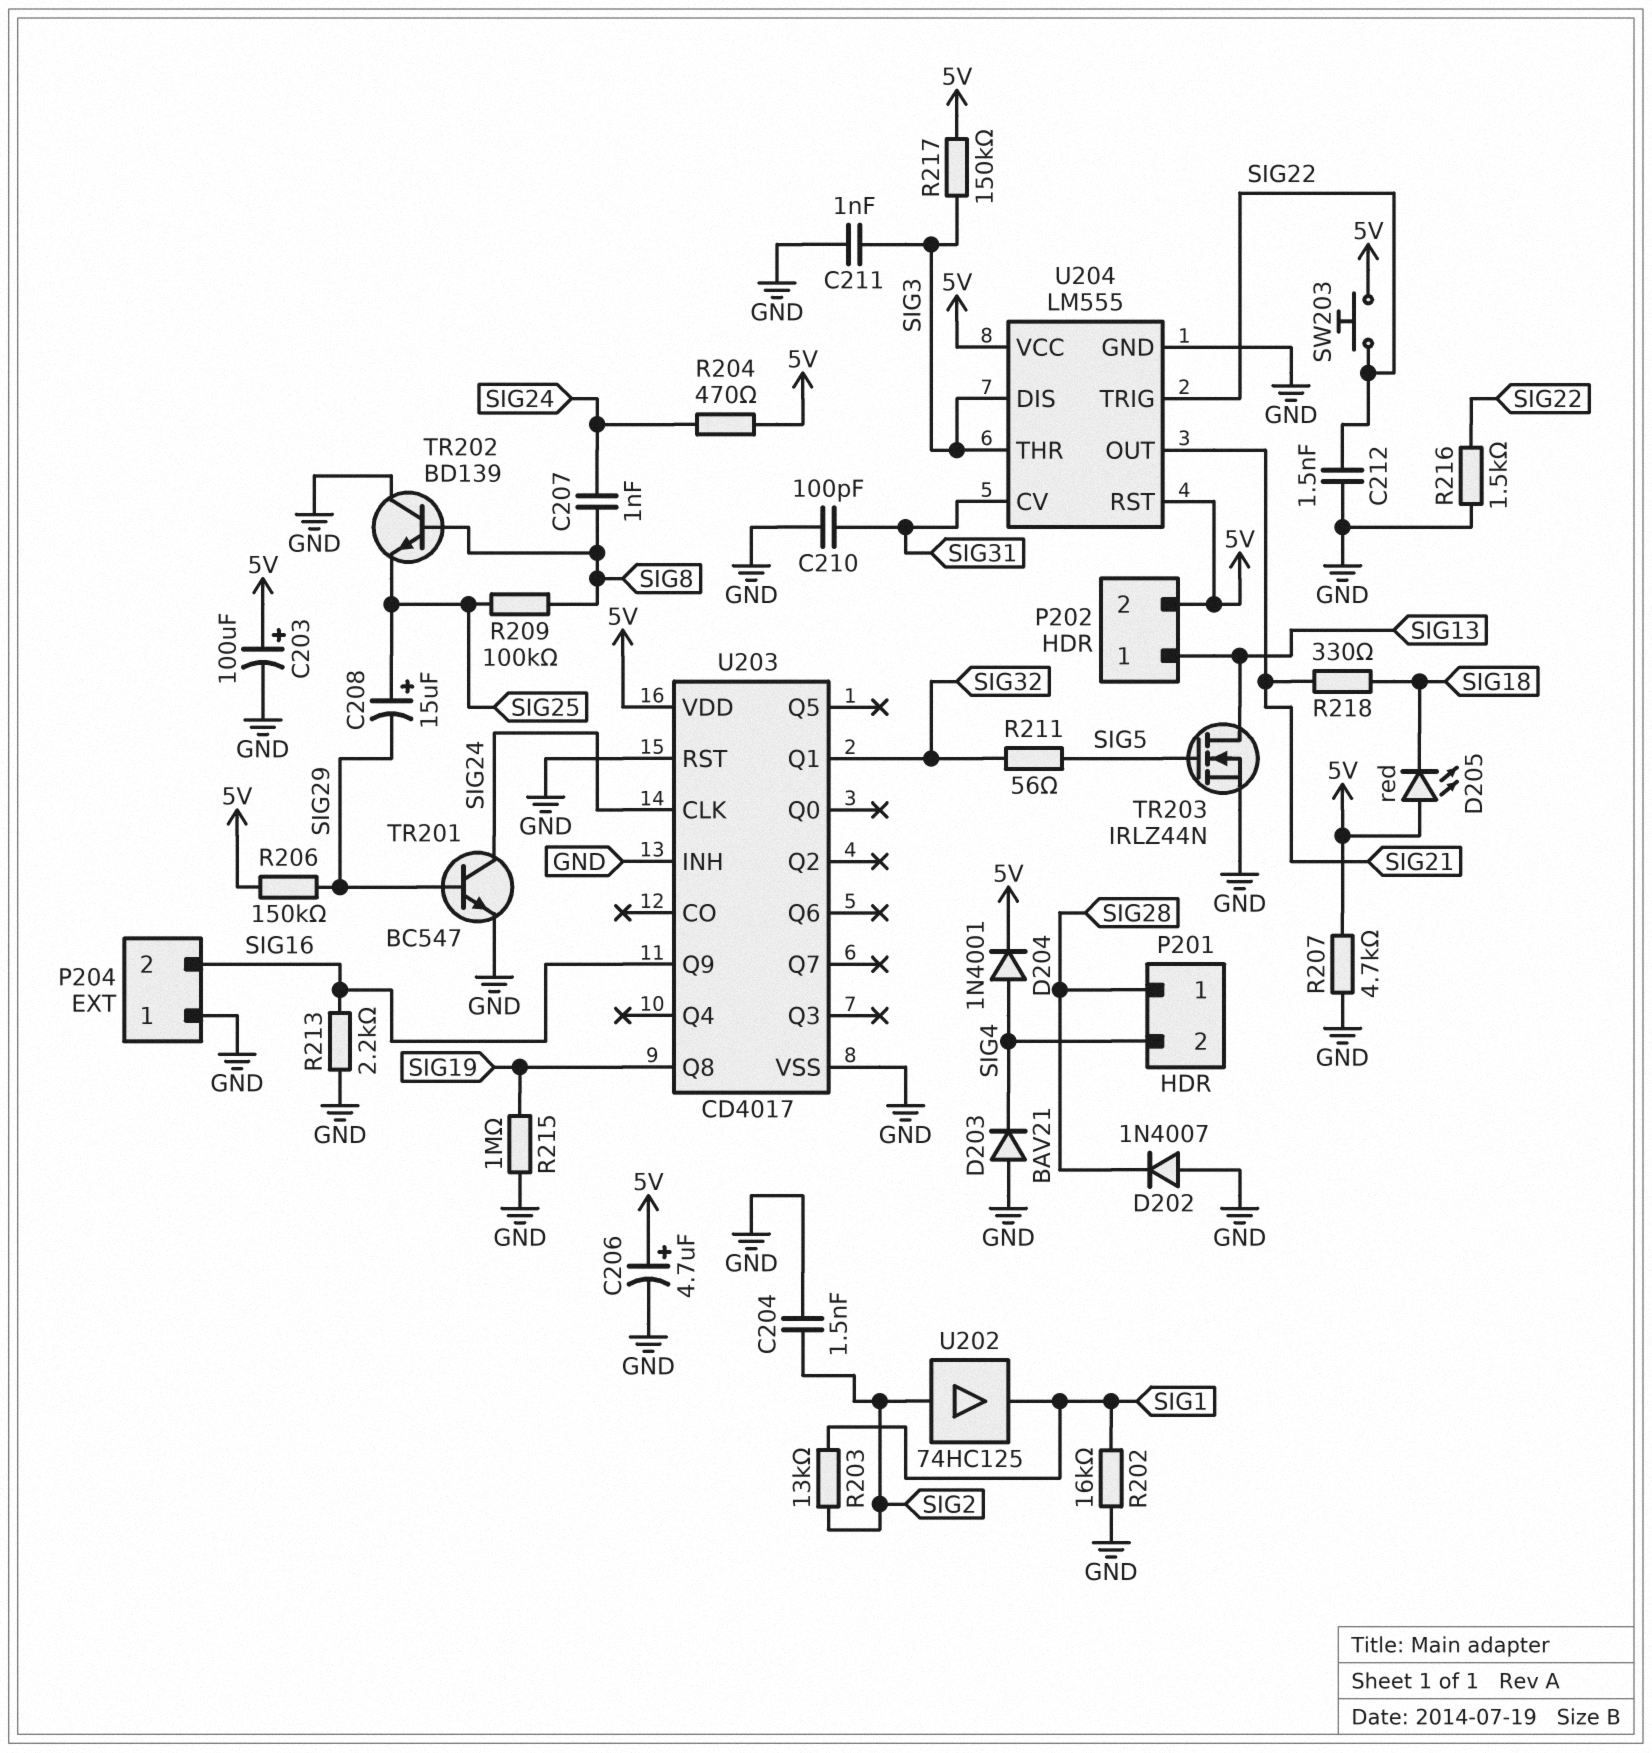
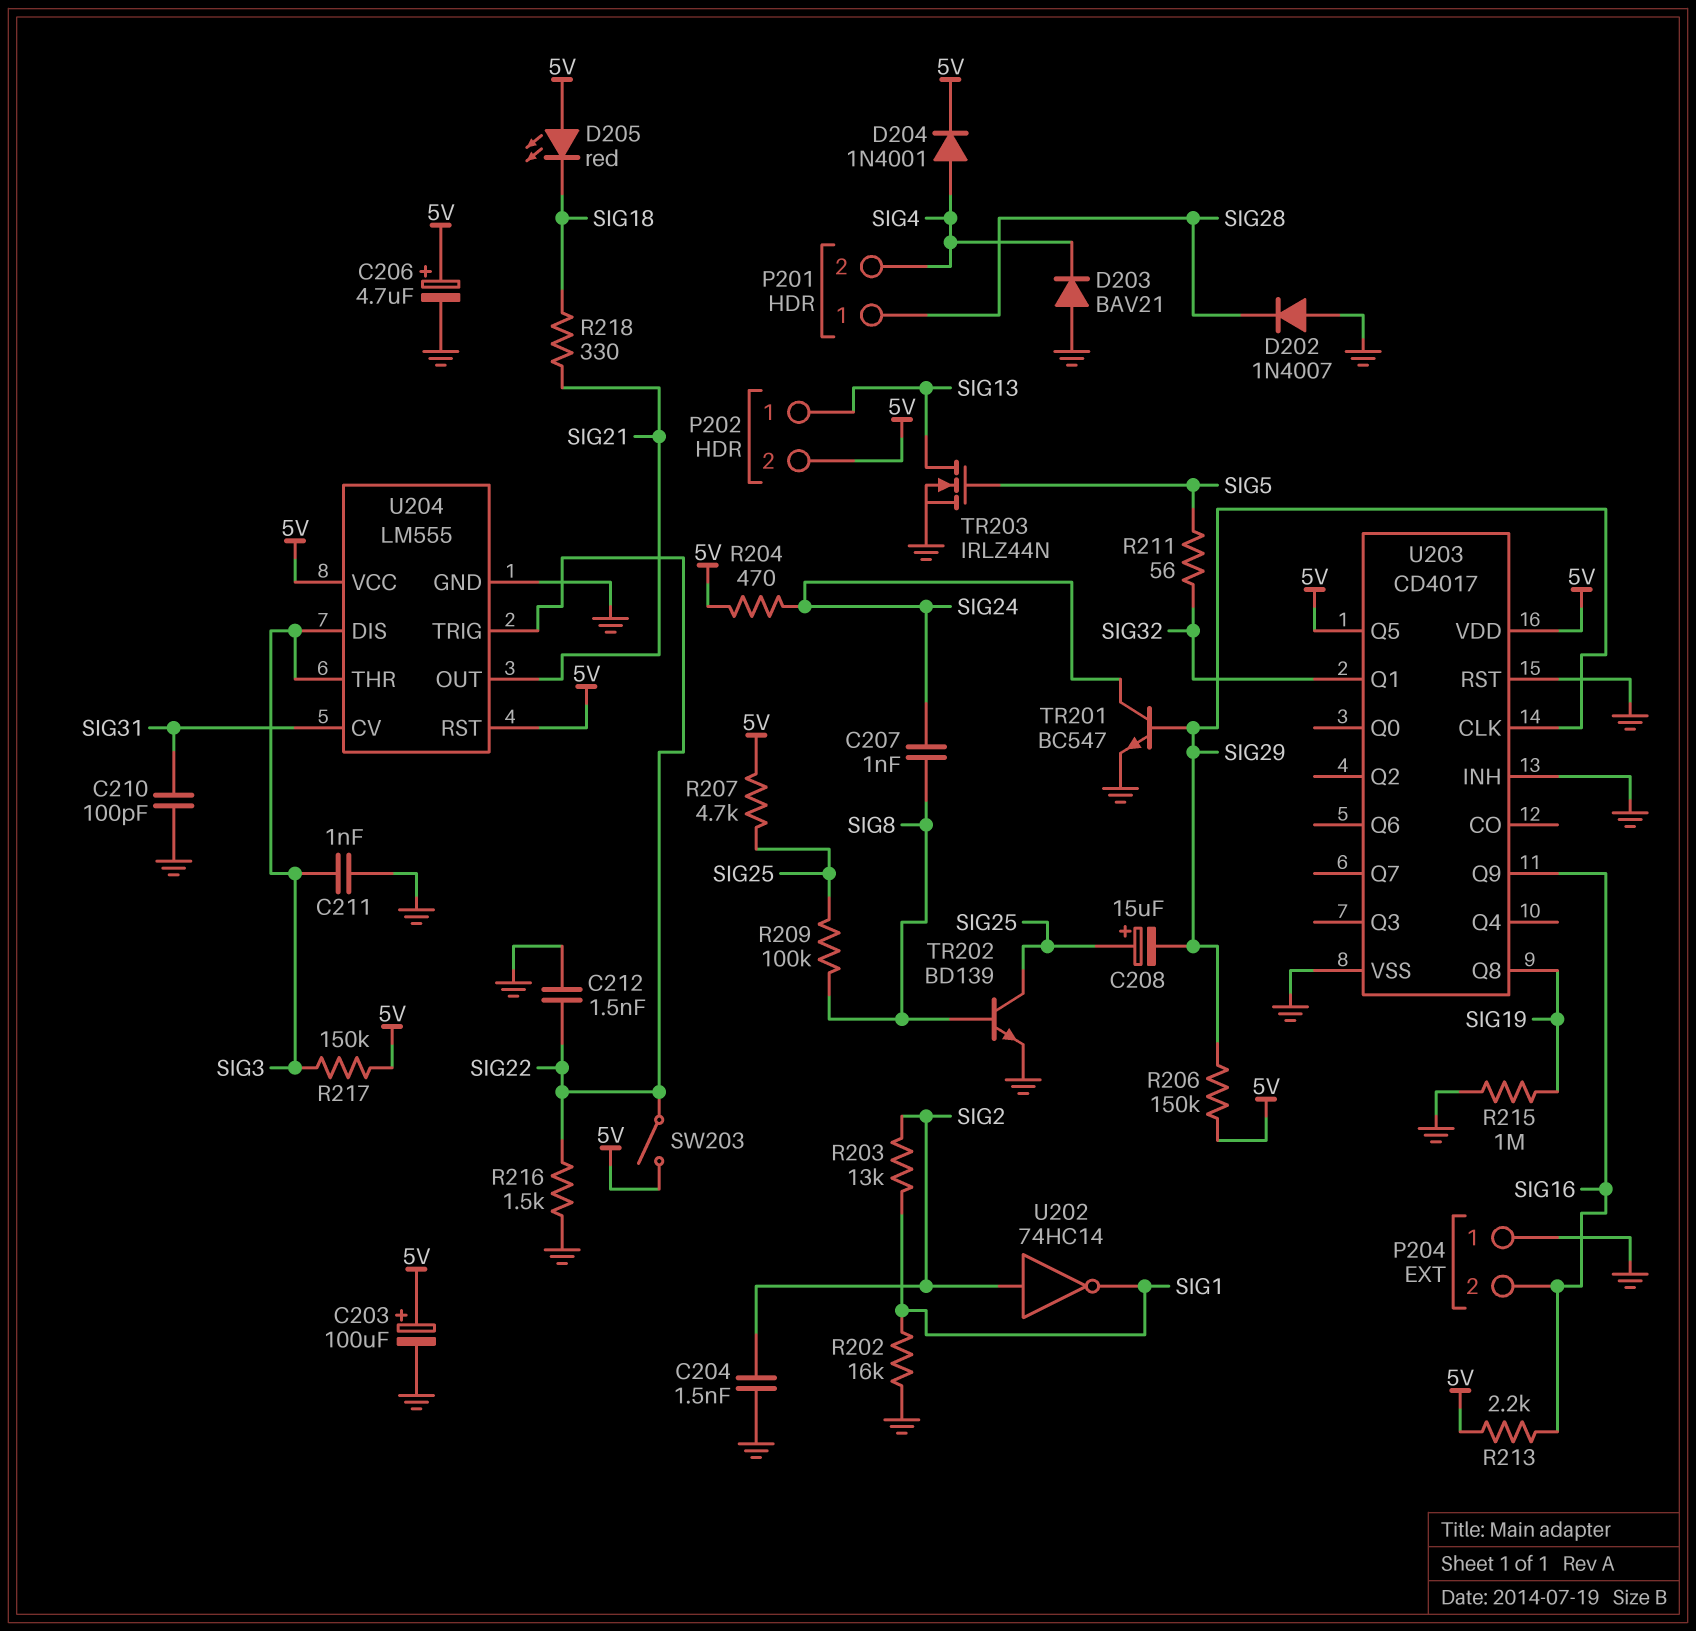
R207: 4.7k (5V, GND) -> 4.7k (5V, SIG25)
R213: 2.2k (GND, SIG16) -> 2.2k (5V, SIG16)
SW203: button (5V, SIG22) -> switch (5V, SIG22)
TR202: NPN BD139 (B SIG8, C GND, E SIG25) -> NPN BD139 (B SIG8, C SIG25, E GND)
U202: buffer 74HC125 (in SIG2, out SIG1) -> NOT 74HC14 (in SIG2, out SIG1)
U203 pin CLK: SIG24 -> SIG29
U203 pin Q5: none -> 5V

